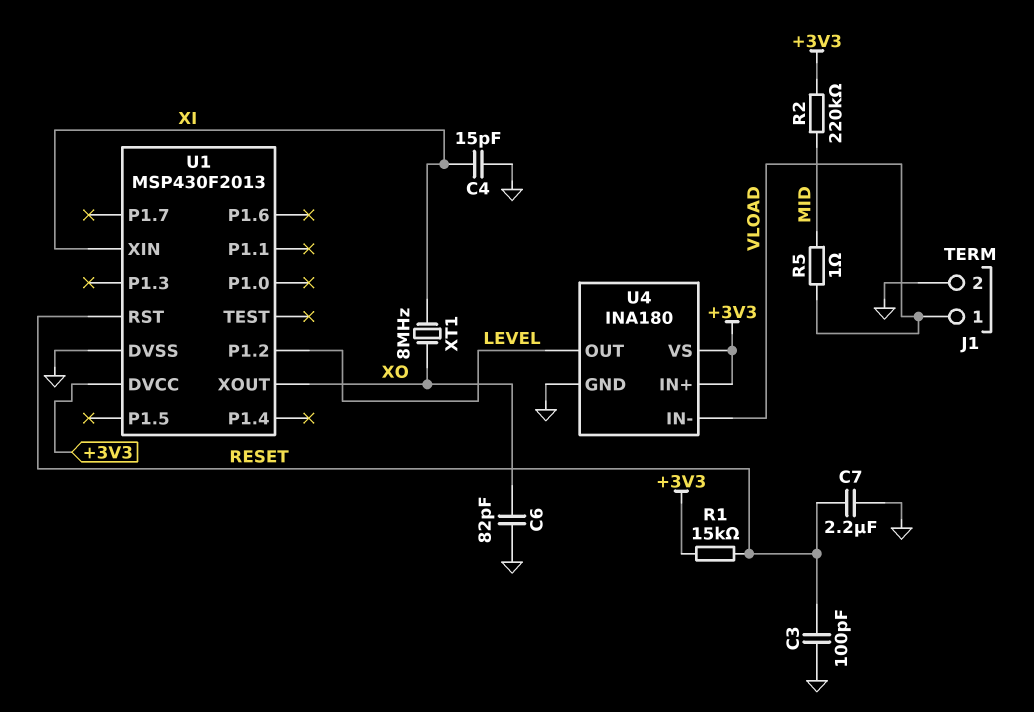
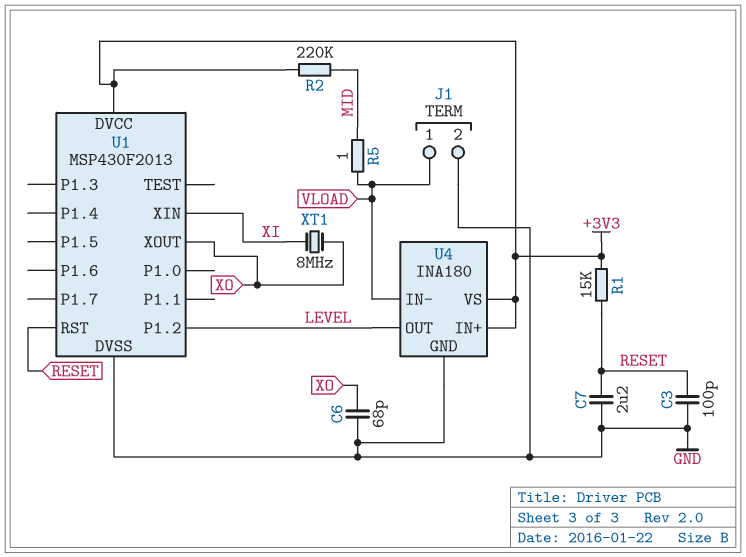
C4: 15pF (GND, XI) -> none
C6: 82pF (GND, XO) -> 68pF (GND, XO)

